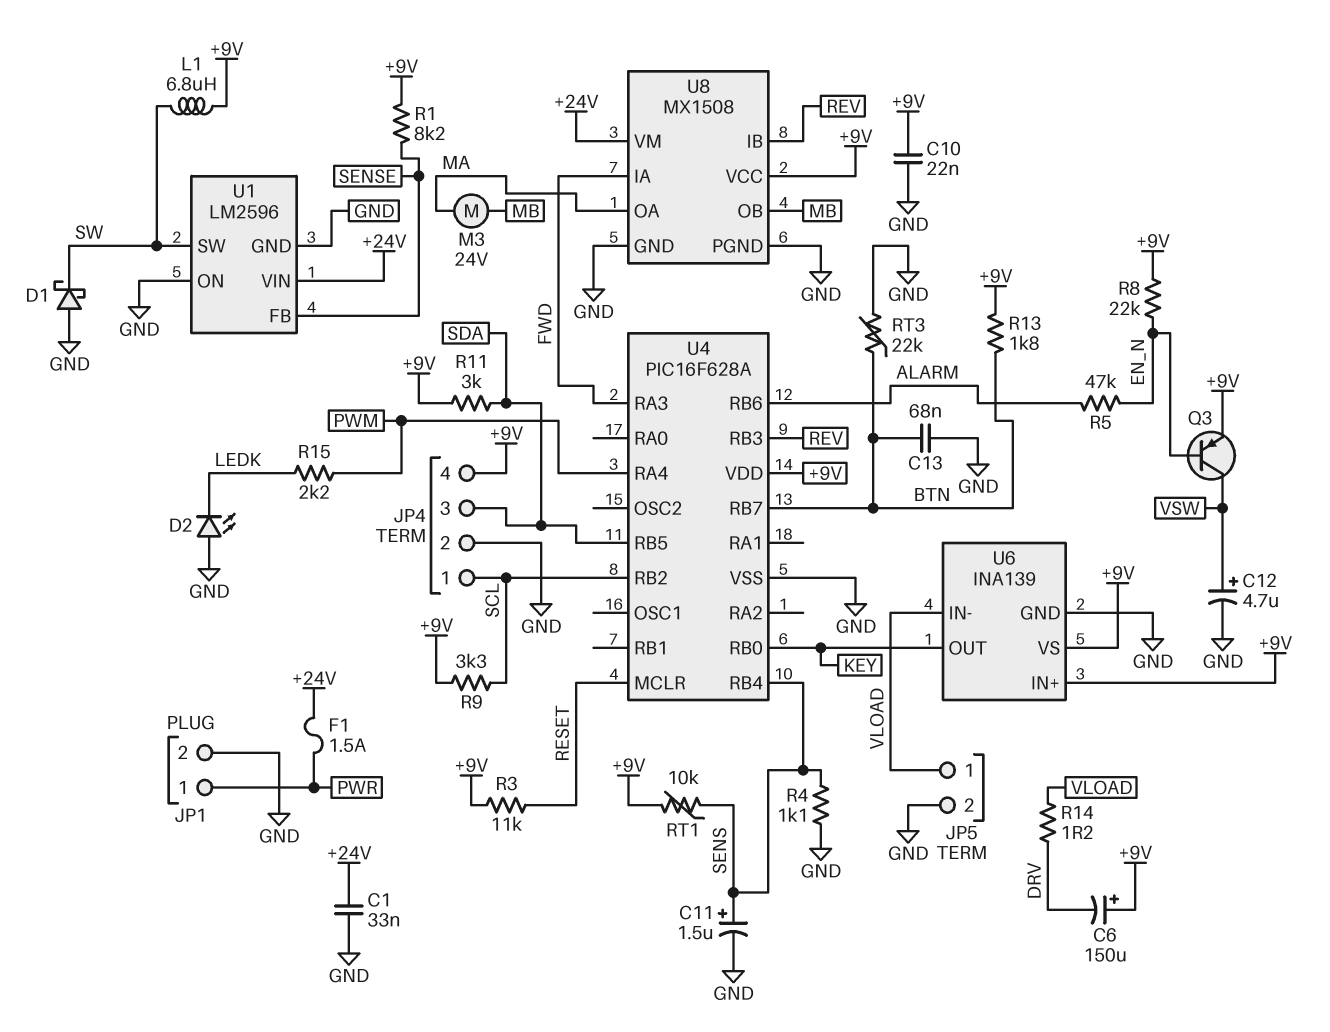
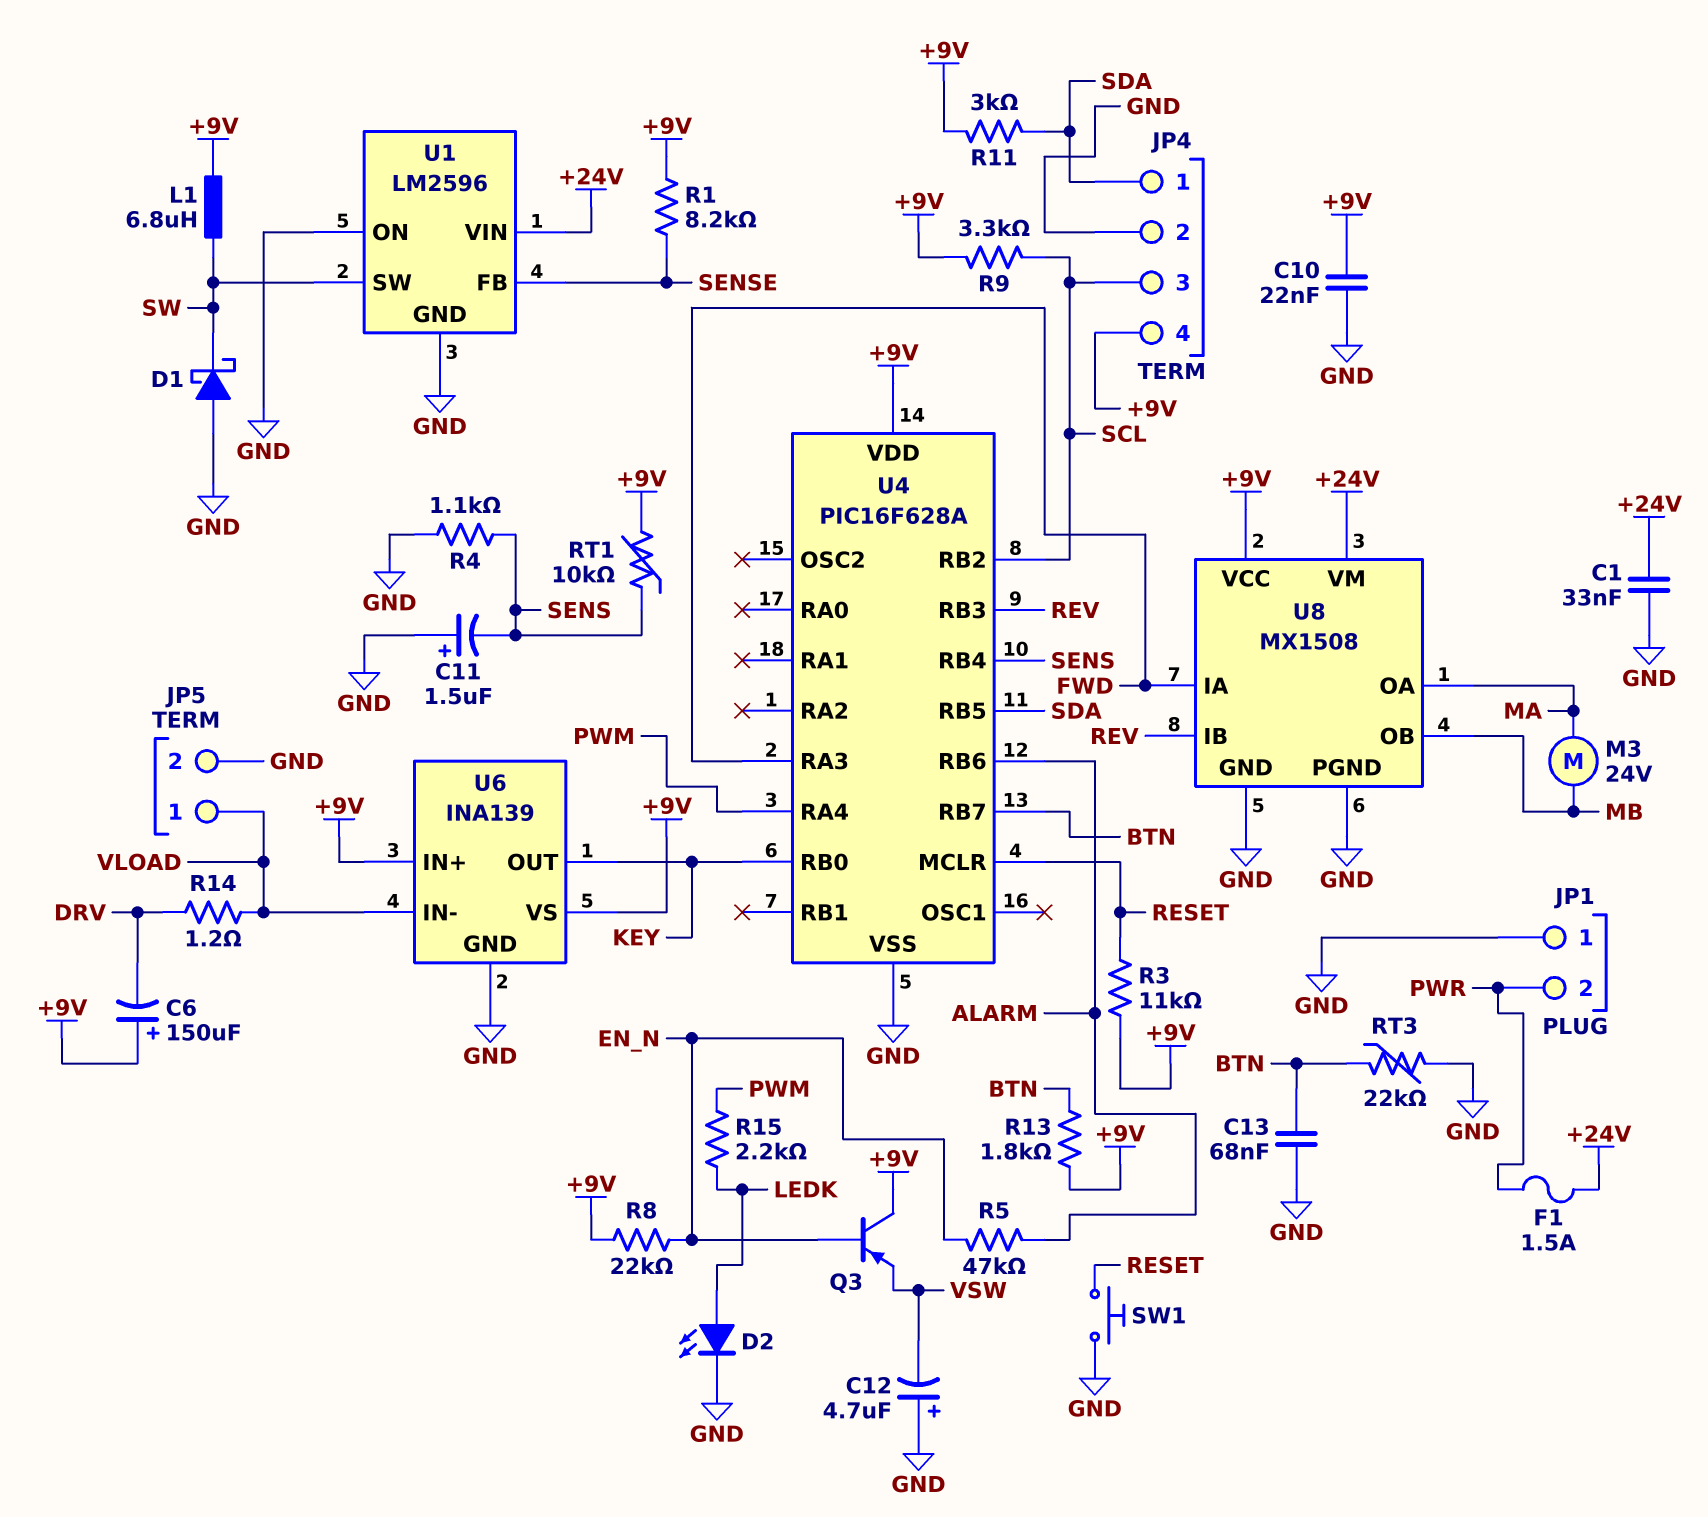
C11: 1.5uF (plus SENS, minus GND) -> 1.5uF (plus GND, minus SENS)
C12: 4.7uF (plus VSW, minus GND) -> 4.7uF (plus GND, minus VSW)
D2: LED (A GND, K LEDK) -> LED (A LEDK, K GND)
JP1 pin 1: PWR -> GND
JP1 pin 2: GND -> PWR
JP4 pin 1: SCL -> SDA
JP4 pin 3: SDA -> SCL
Q3: PNP (B EN_N, C VSW, E +9V) -> PNP (B EN_N, C +9V, E VSW)
SW1: none -> button (GND, RESET)

